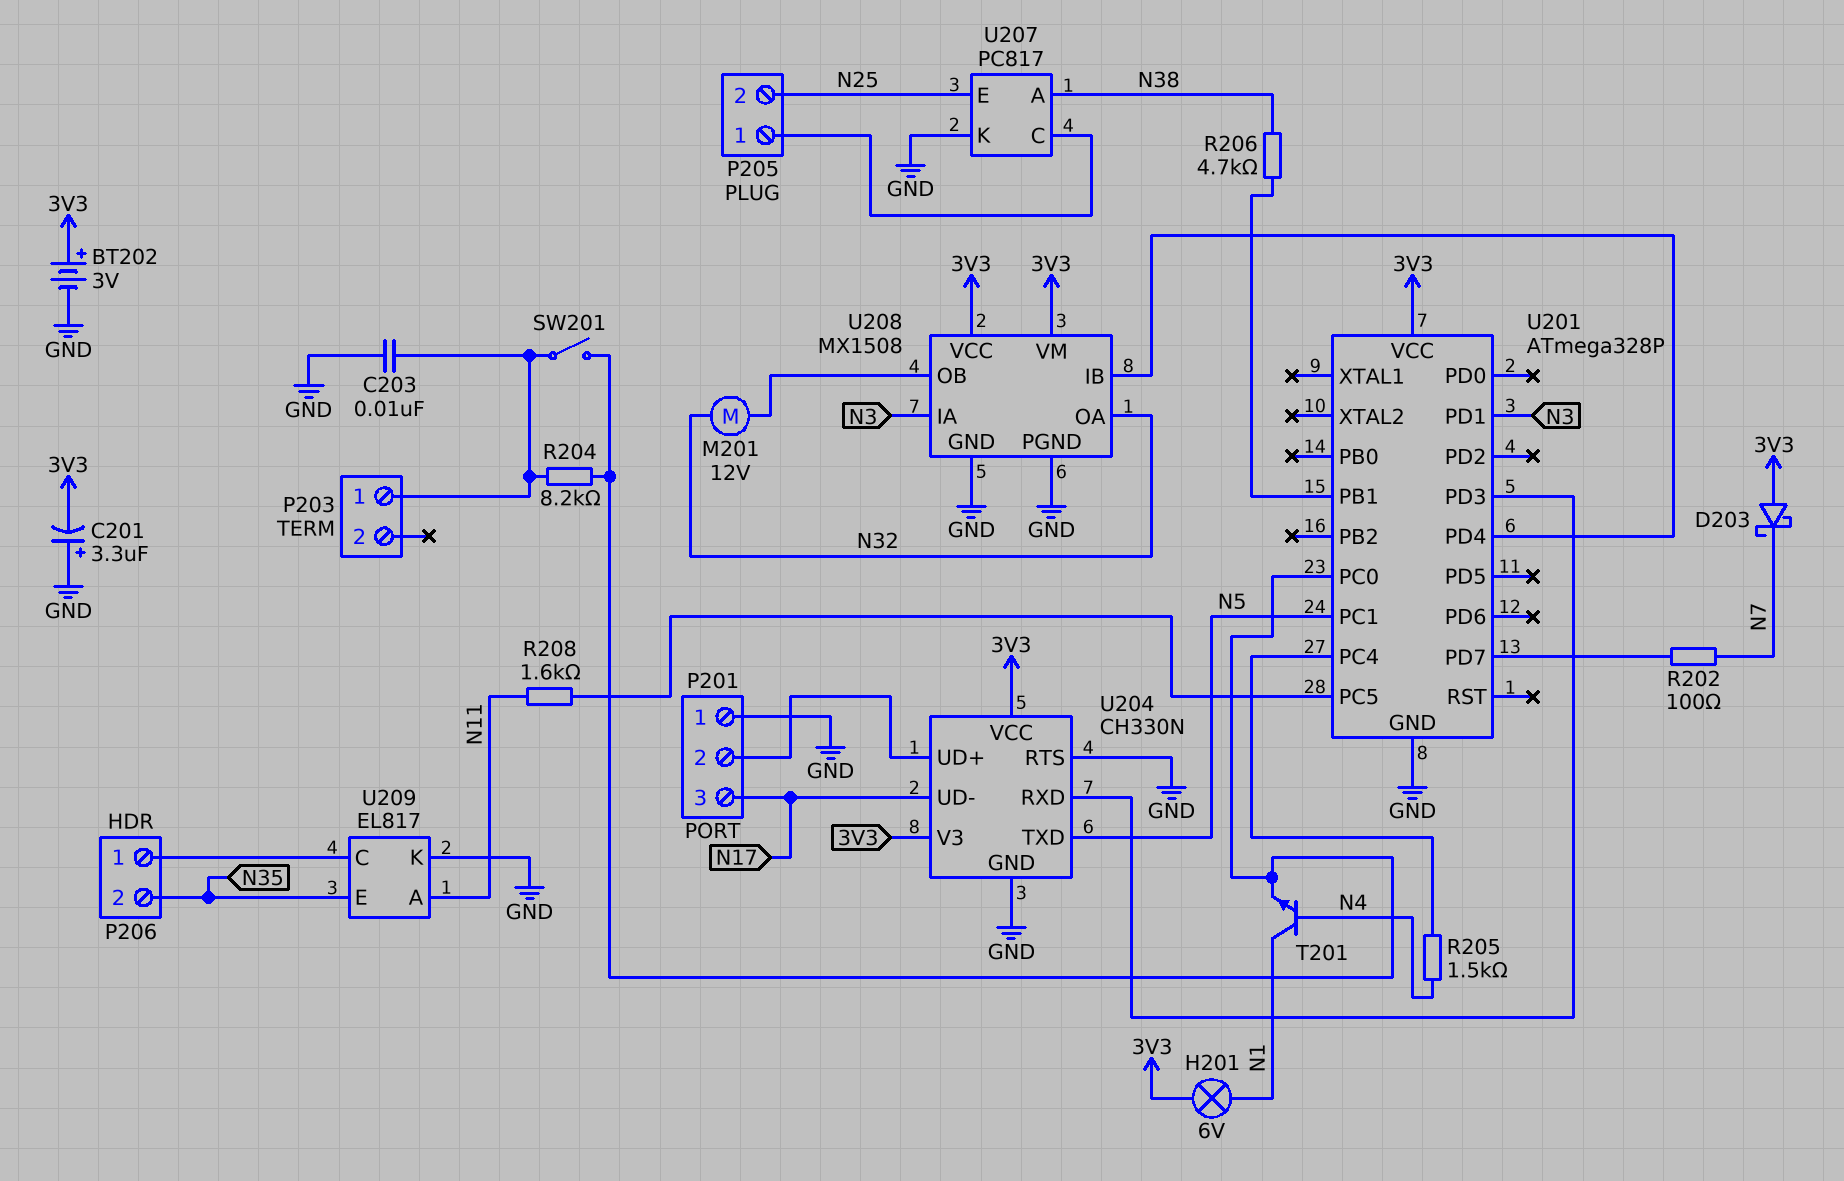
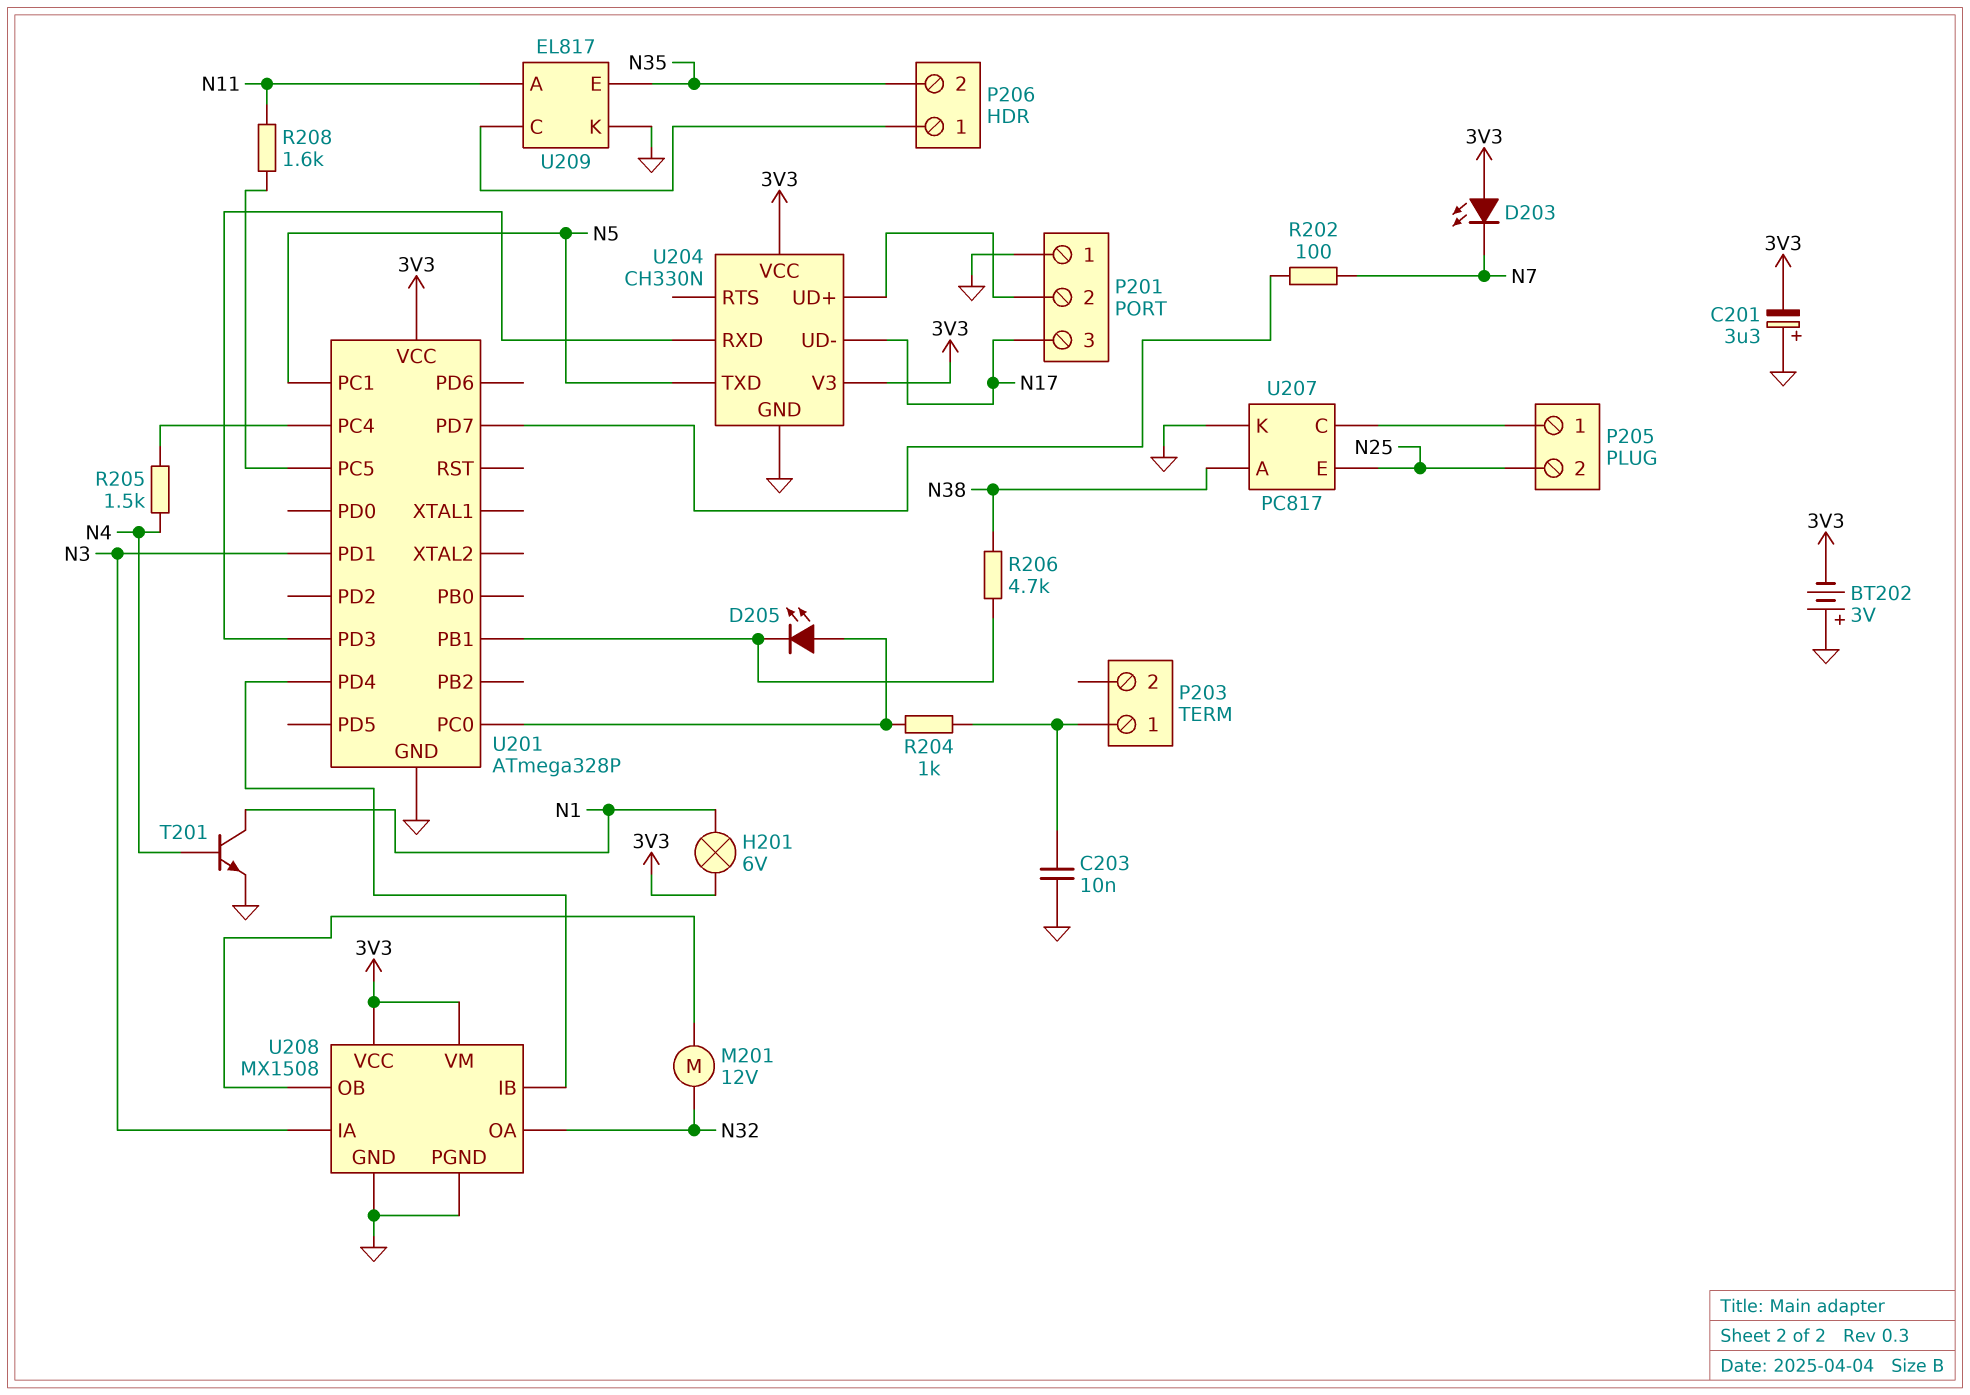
BT202: 3V (plus 3V3, minus GND) -> 3V (plus GND, minus 3V3)
D203: schottky (A 3V3, K N7) -> LED (A 3V3, K N7)
D205: none -> LED (A U201/PC0, K U201/PB1)
R204: 8.2k (P203/1, U201/PC0) -> 1k (P203/1, U201/PC0)
SW201: switch (P203/1, U201/PC0) -> none
T201: NPN (B N4, C N1, E U201/PC0) -> NPN (B N4, C N1, E GND)
U204 pin RTS: GND -> none

